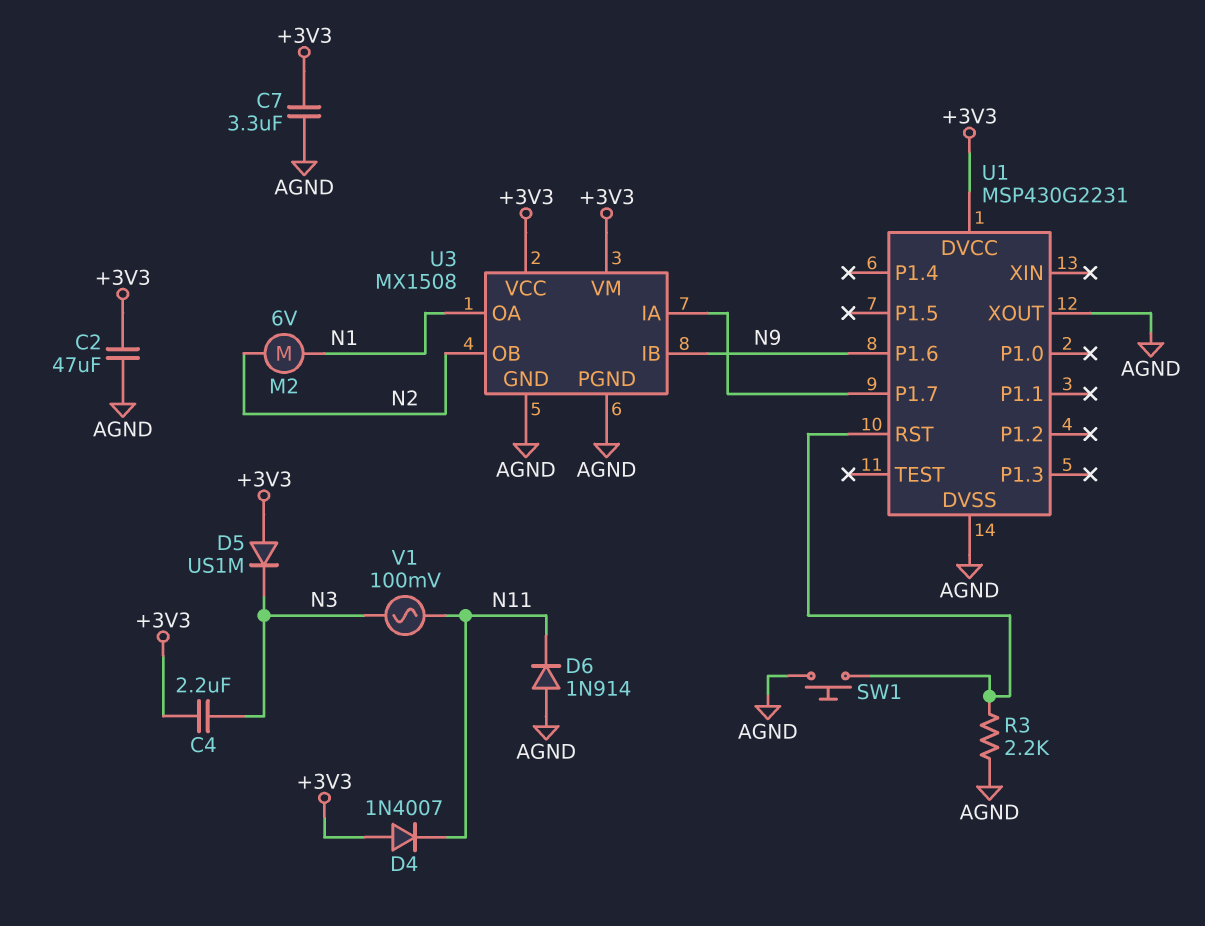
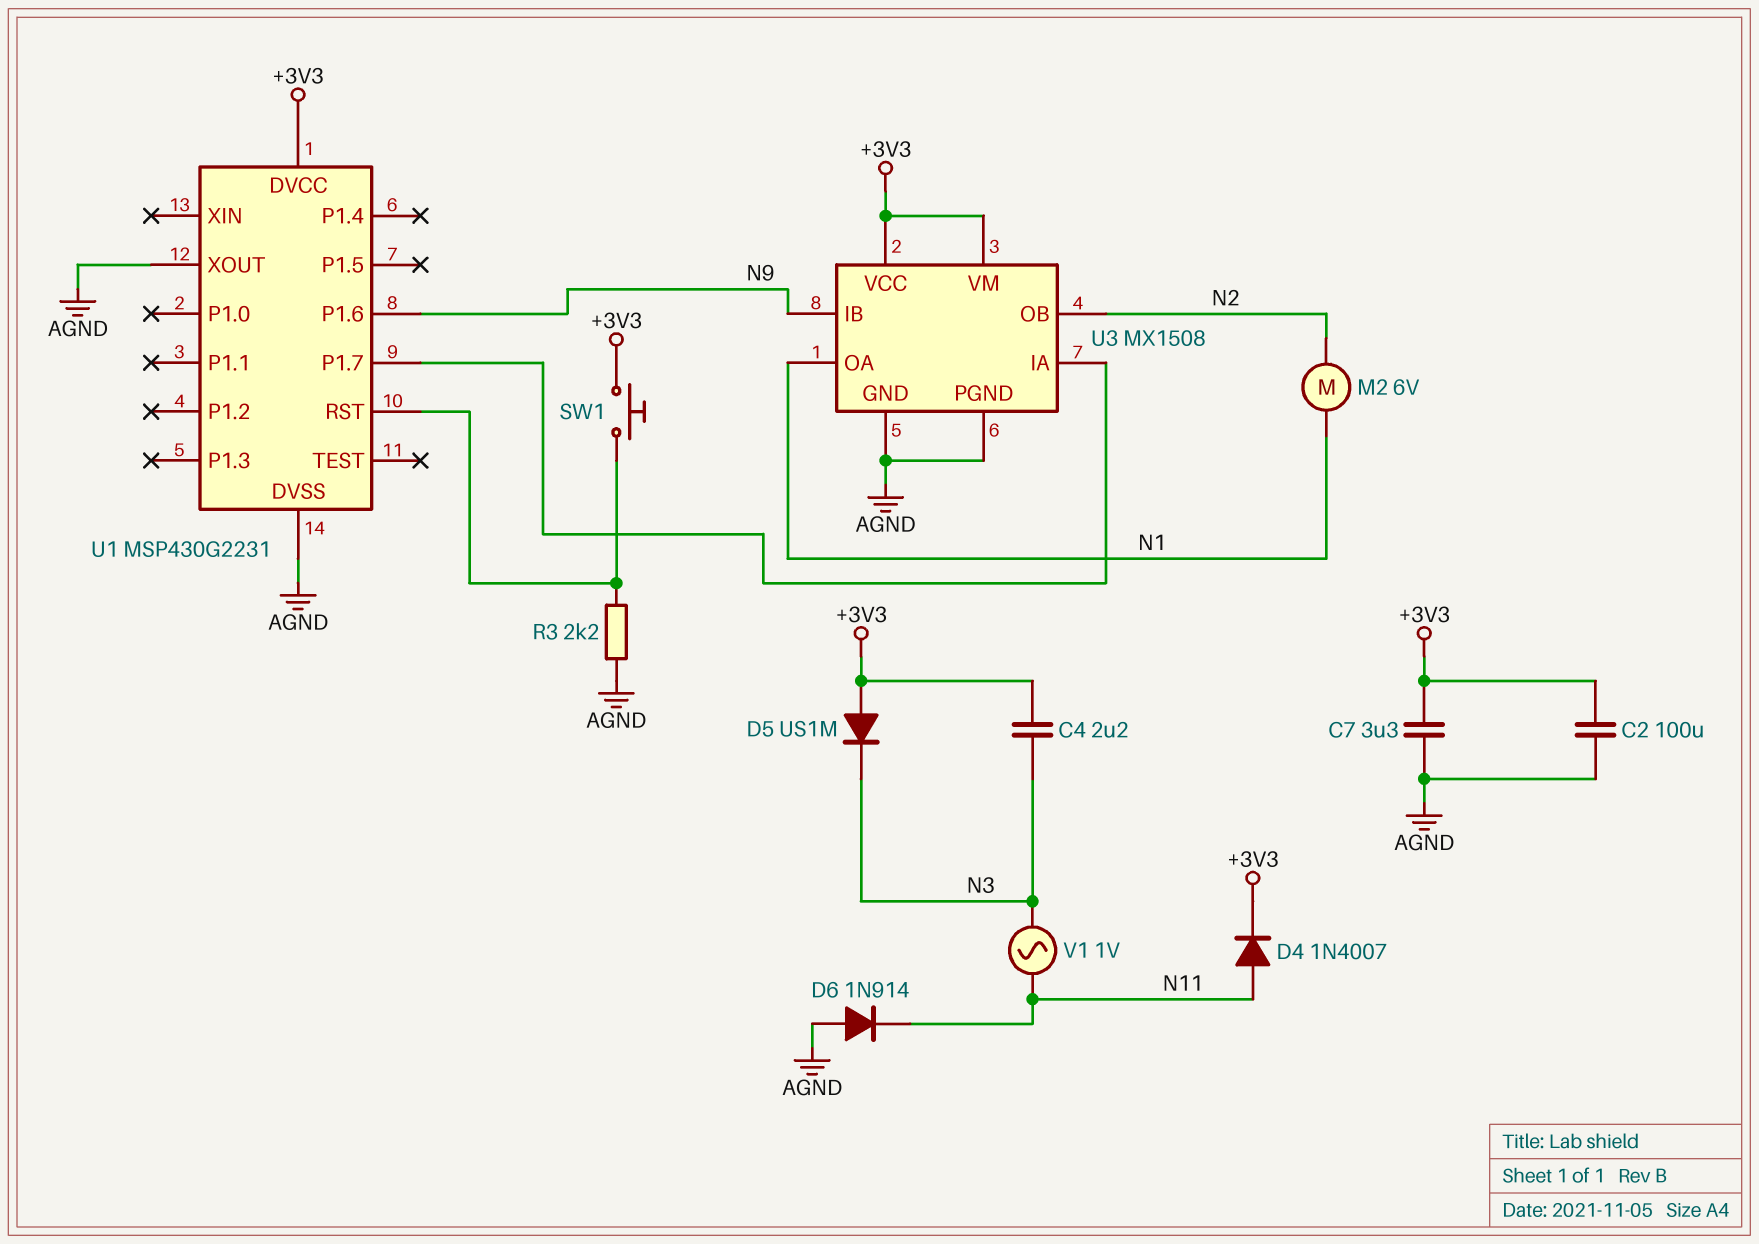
C2: 47uF (+3V3, AGND) -> 100uF (+3V3, AGND)
D4: diode 1N4007 (A +3V3, K N11) -> diode 1N4007 (A N11, K +3V3)
SW1: button (AGND, U1/RST) -> button (+3V3, U1/RST)
V1: AC 100mV (N3, N11) -> AC 1V (N3, N11)

